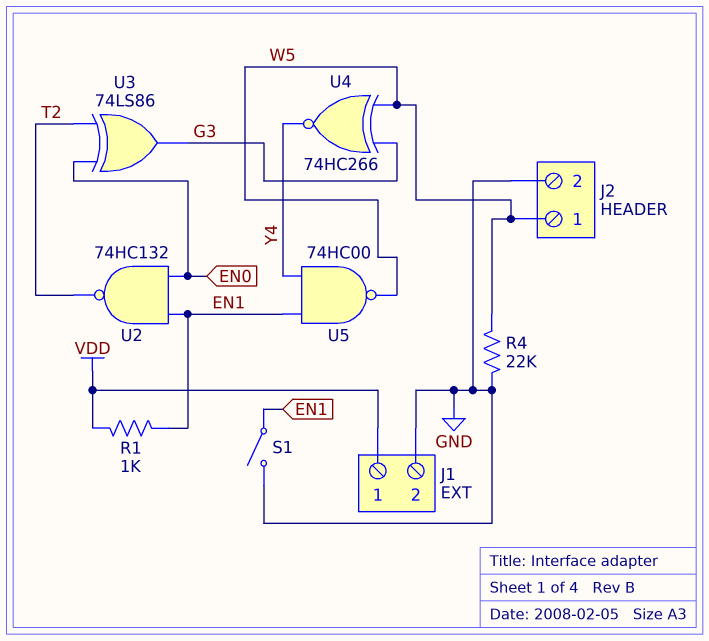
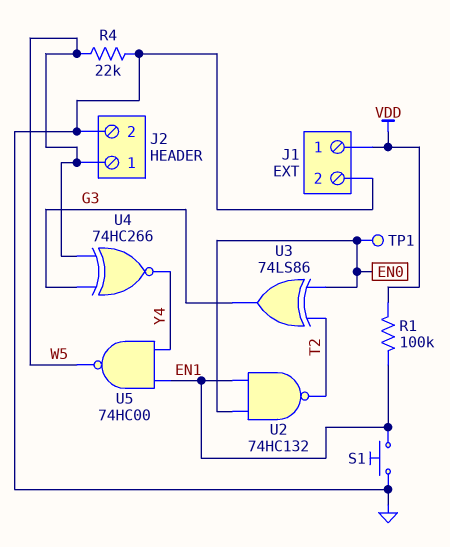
R1: 1k (EN1, VDD) -> 100k (EN1, VDD)
S1: switch (EN1, GND) -> button (EN1, GND)
TP1: none -> test point (EN0)

